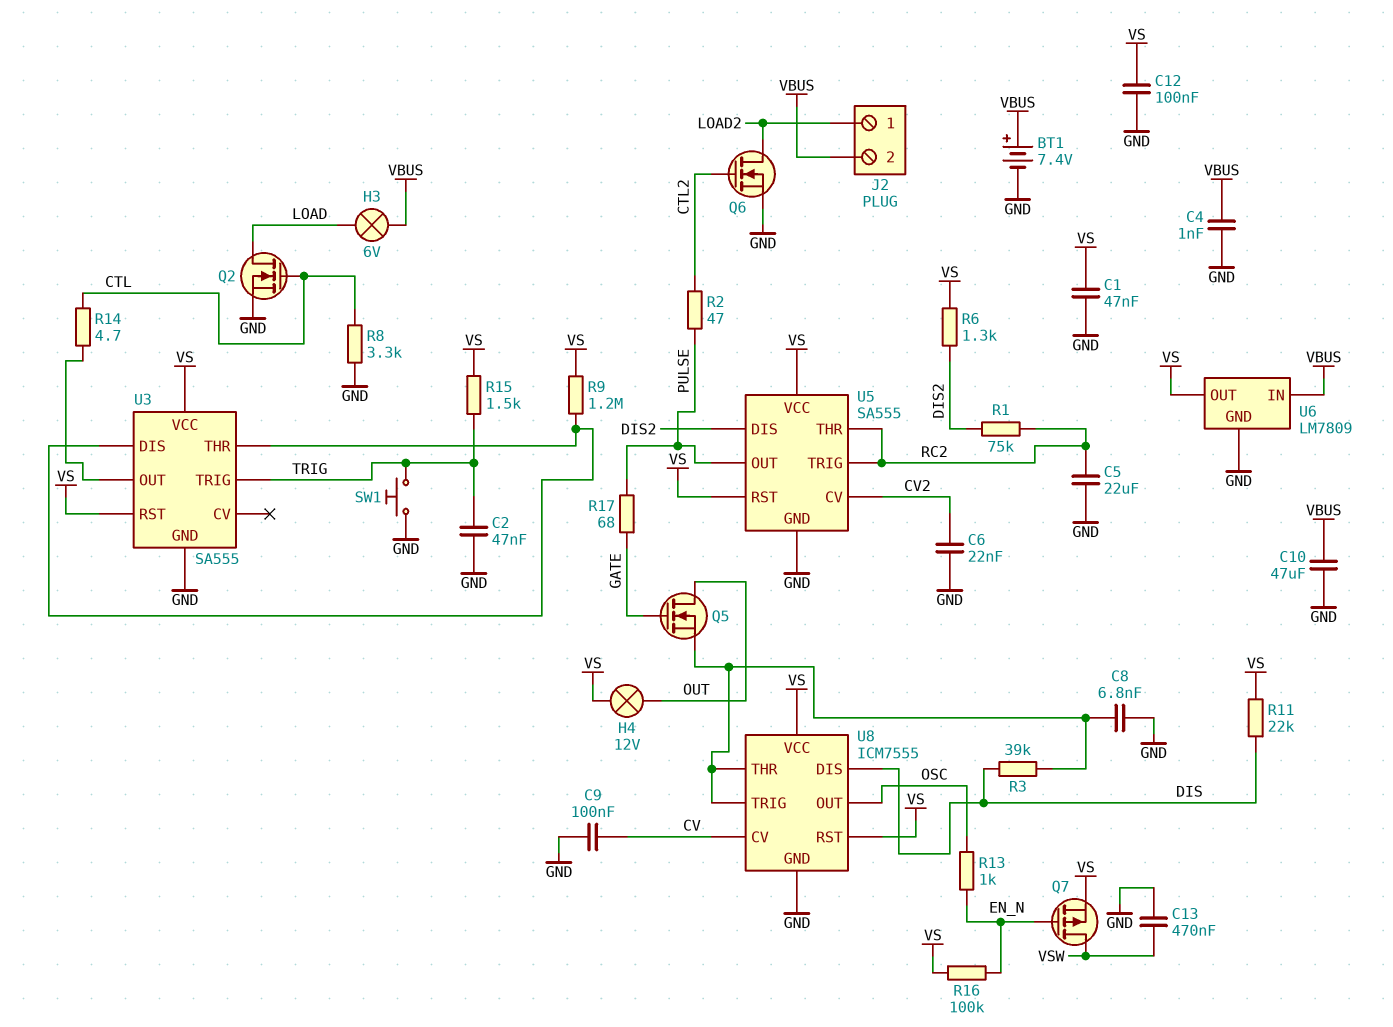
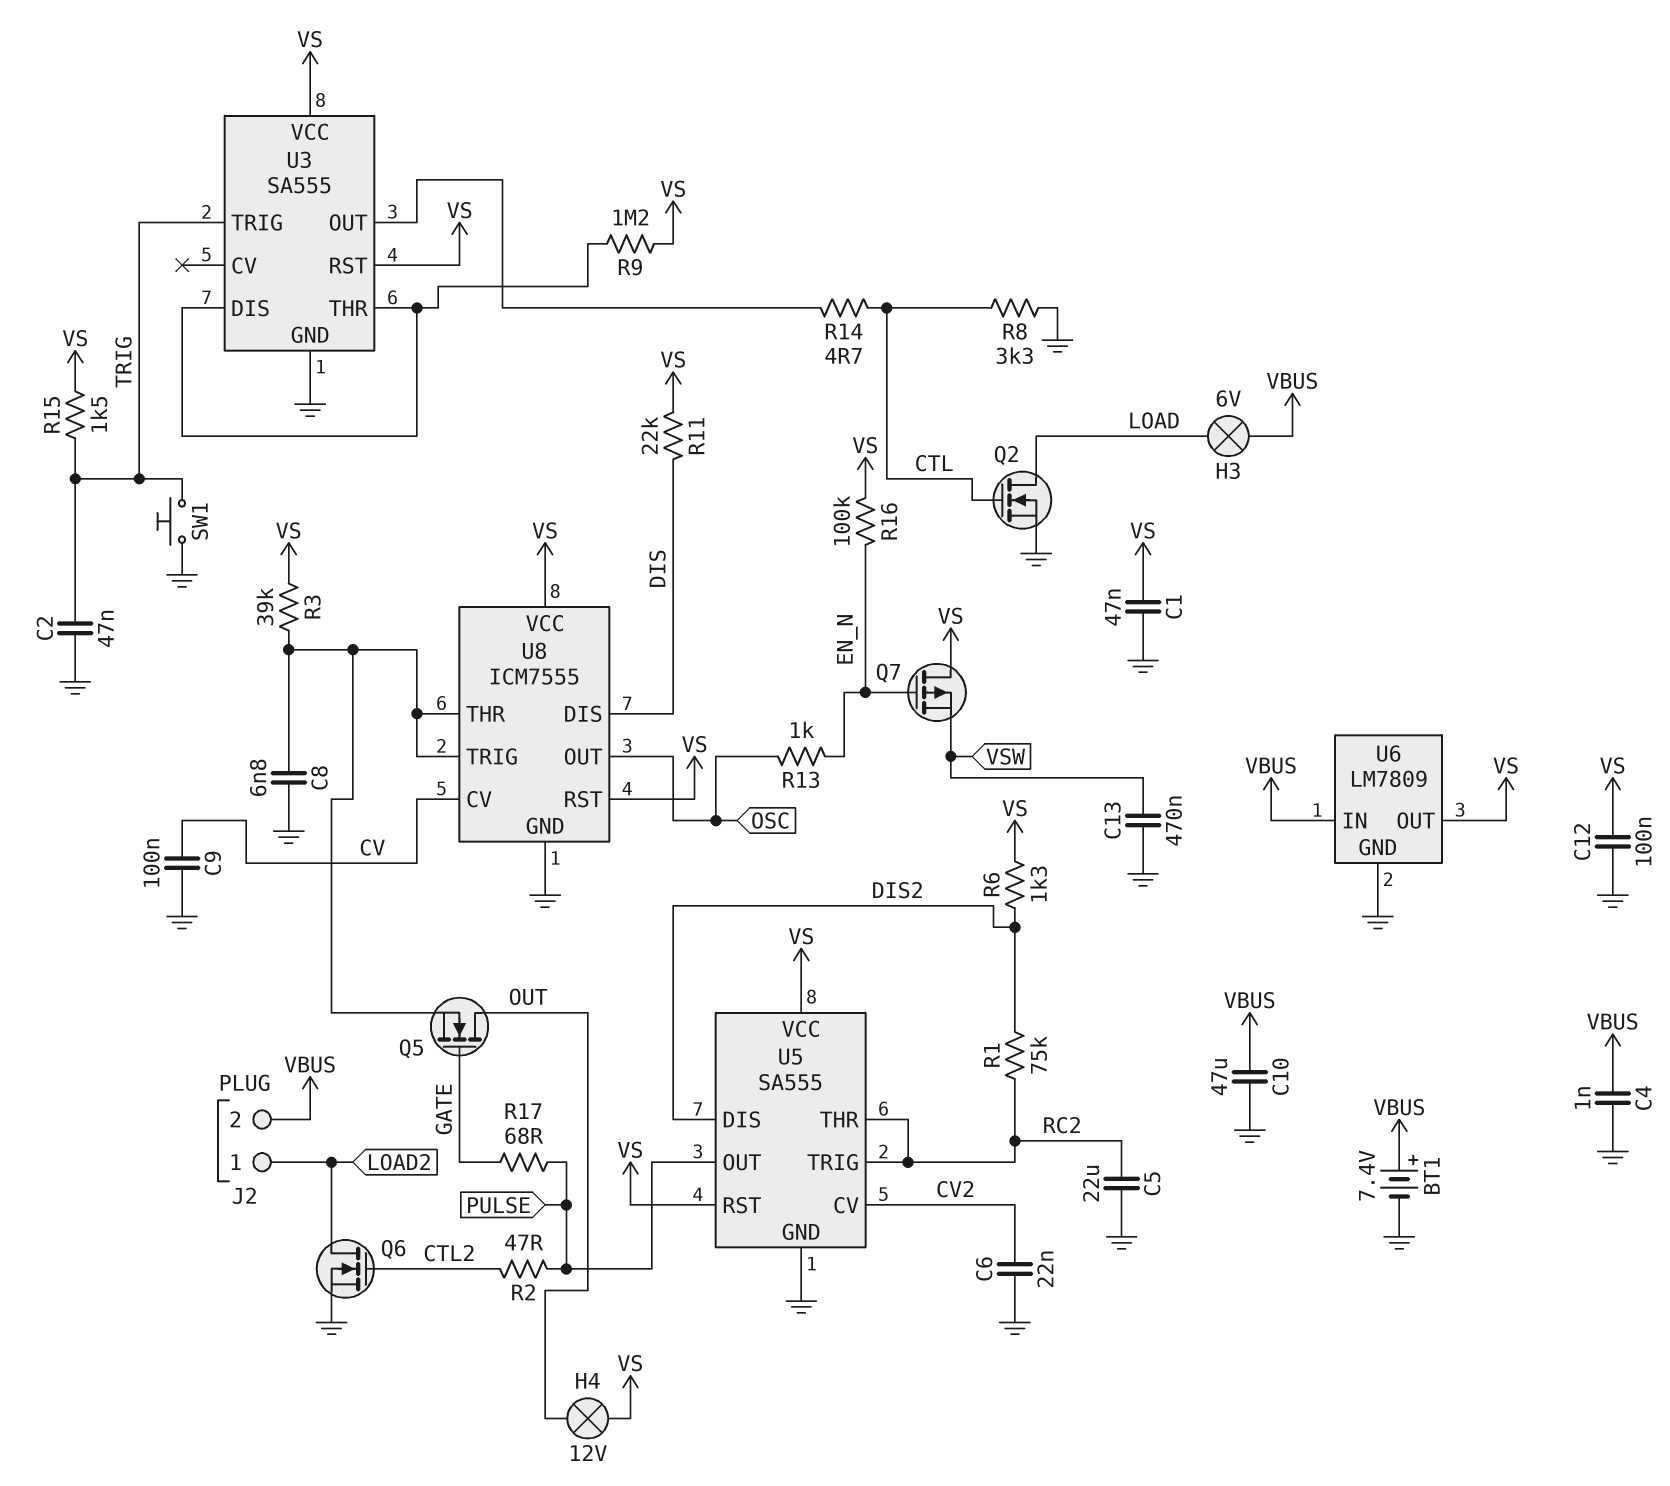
Q7: PMOS (G EN_N, D VSW, S VS) -> PMOS (G EN_N, D VS, S VSW)
R3: 39k (DIS, U8/THR) -> 39k (U8/THR, VS)

